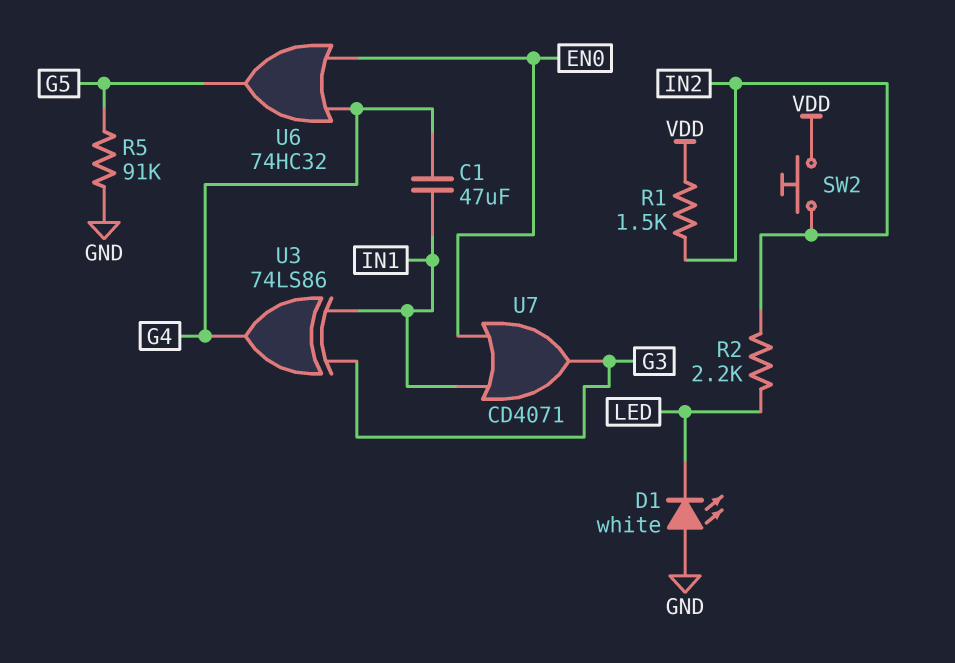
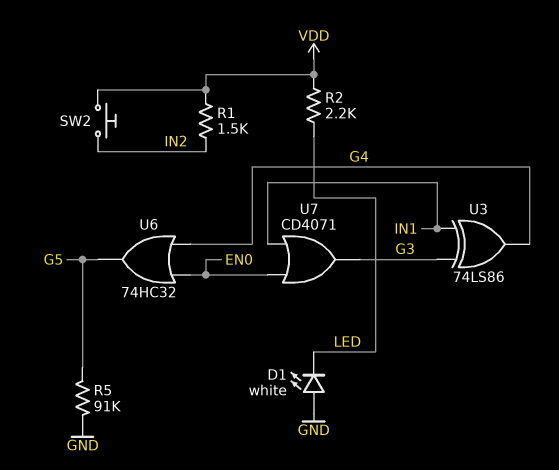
C1: 47uF (G4, IN1) -> none
R2: 2.2k (IN2, LED) -> 2.2k (LED, VDD)

